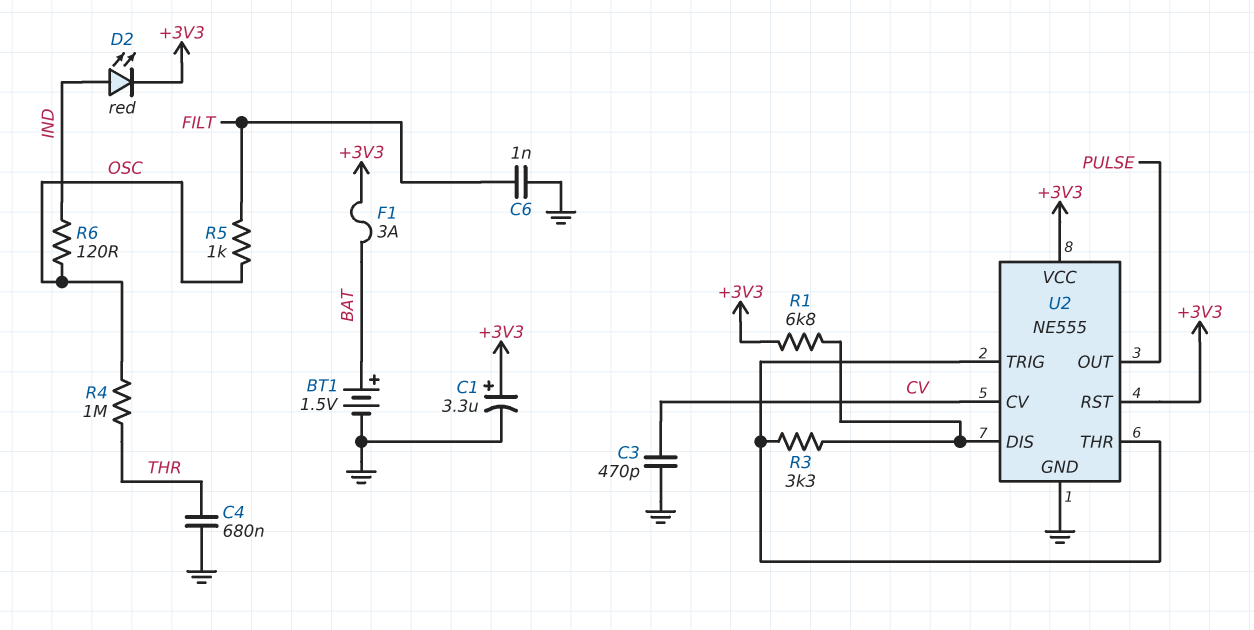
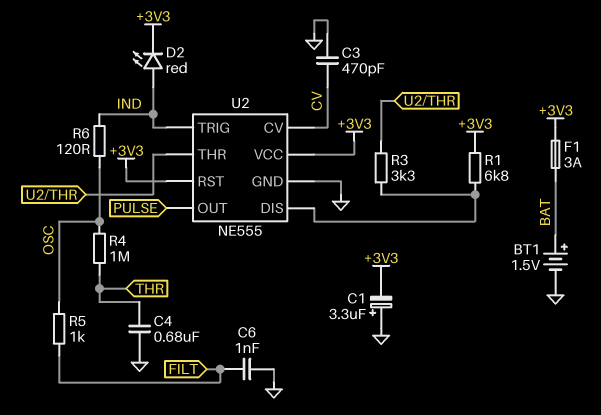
C1: 3.3uF (plus +3V3, minus GND) -> 3.3uF (plus GND, minus +3V3)
U2 pin TRIG: U2/THR -> IND

